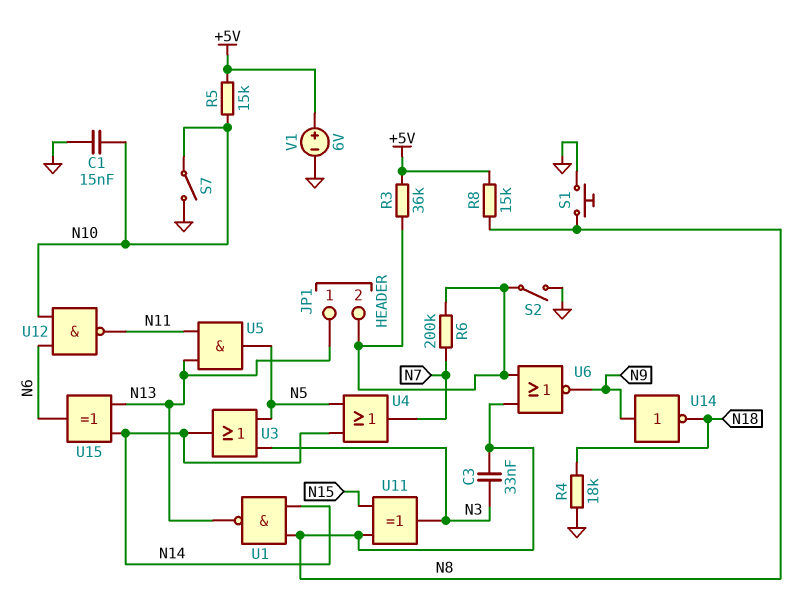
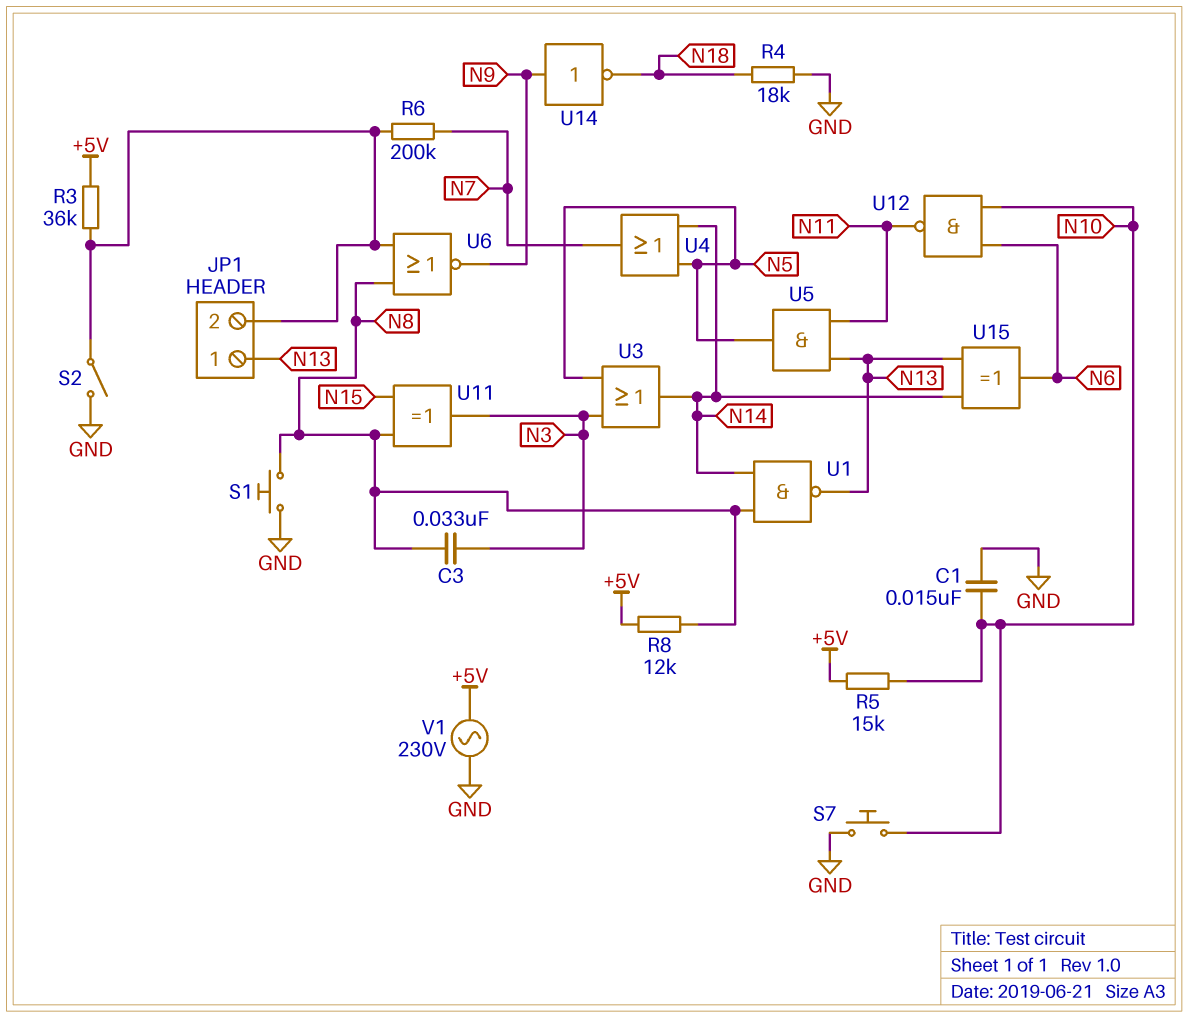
R8: 15k (+5V, N8) -> 12k (+5V, N8)
S7: switch (GND, N10) -> button (GND, N10)
V1: 6V (plus +5V, minus GND) -> AC 230V (+5V, GND)

